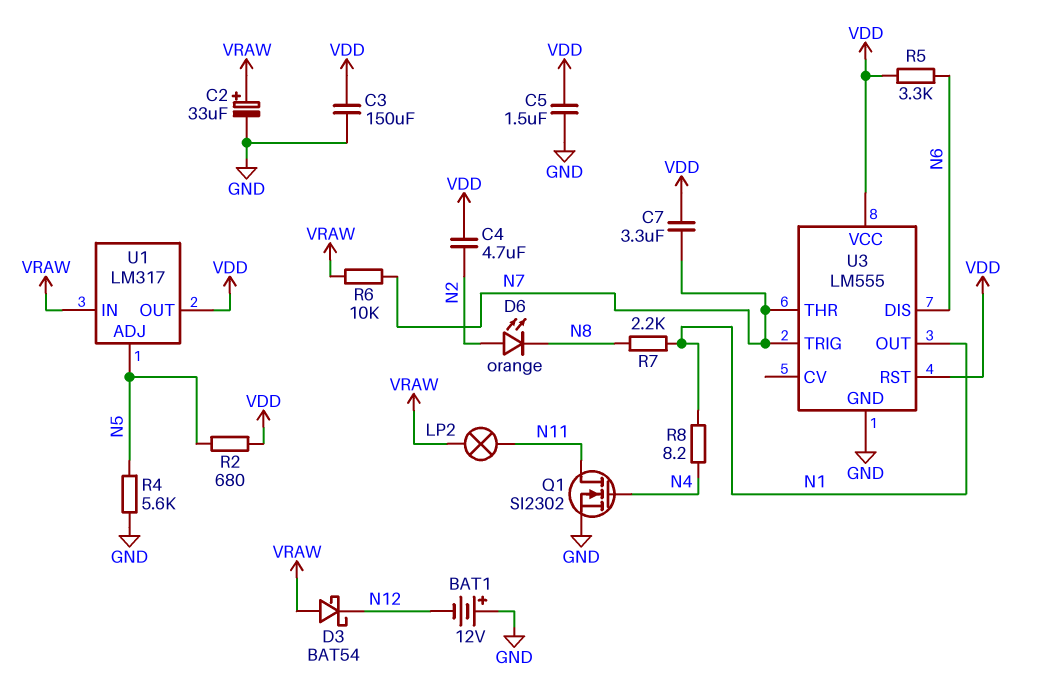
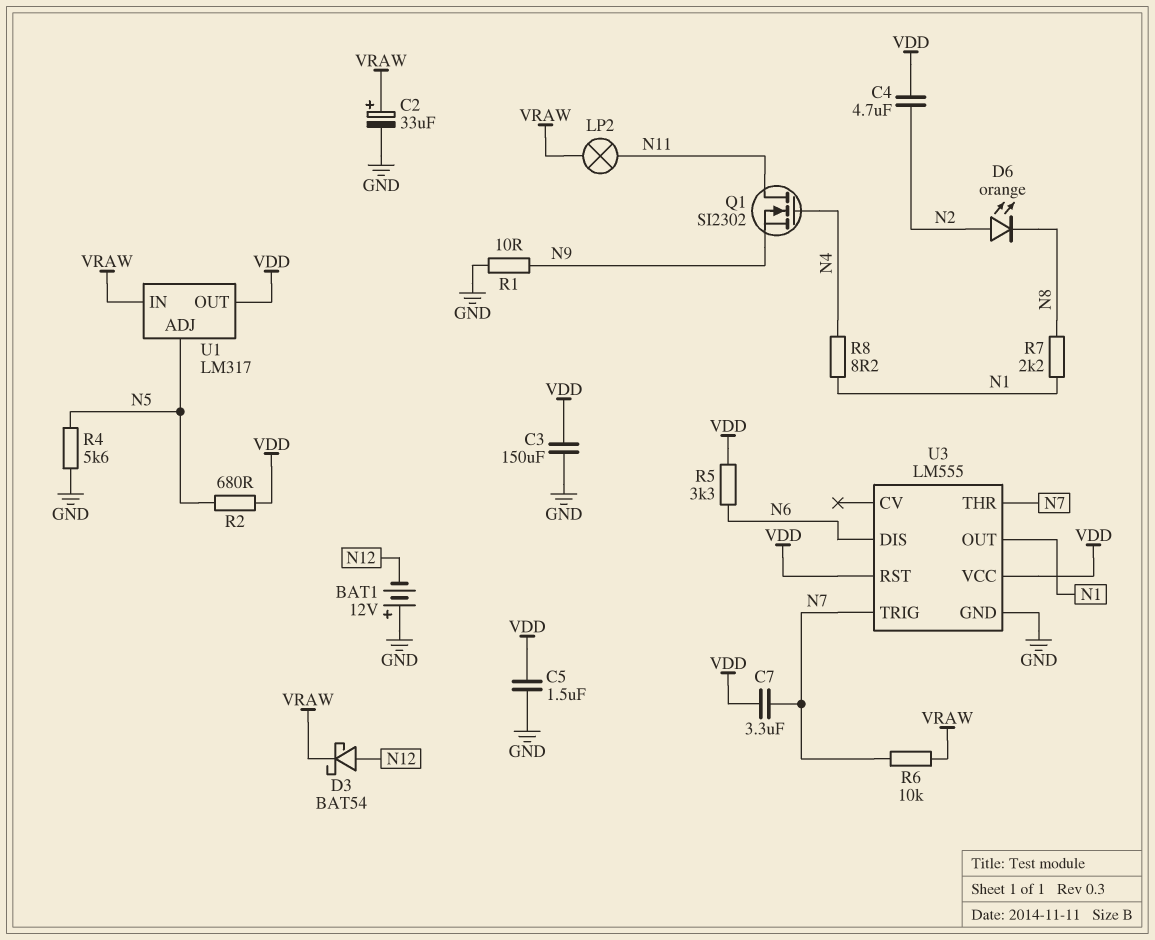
D3: schottky BAT54 (A VRAW, K N12) -> schottky BAT54 (A N12, K VRAW)
Q1: NMOS SI2302 (G N4, D N11, S GND) -> NMOS SI2302 (G N4, D N11, S N9)
R1: none -> 10 (GND, N9)

